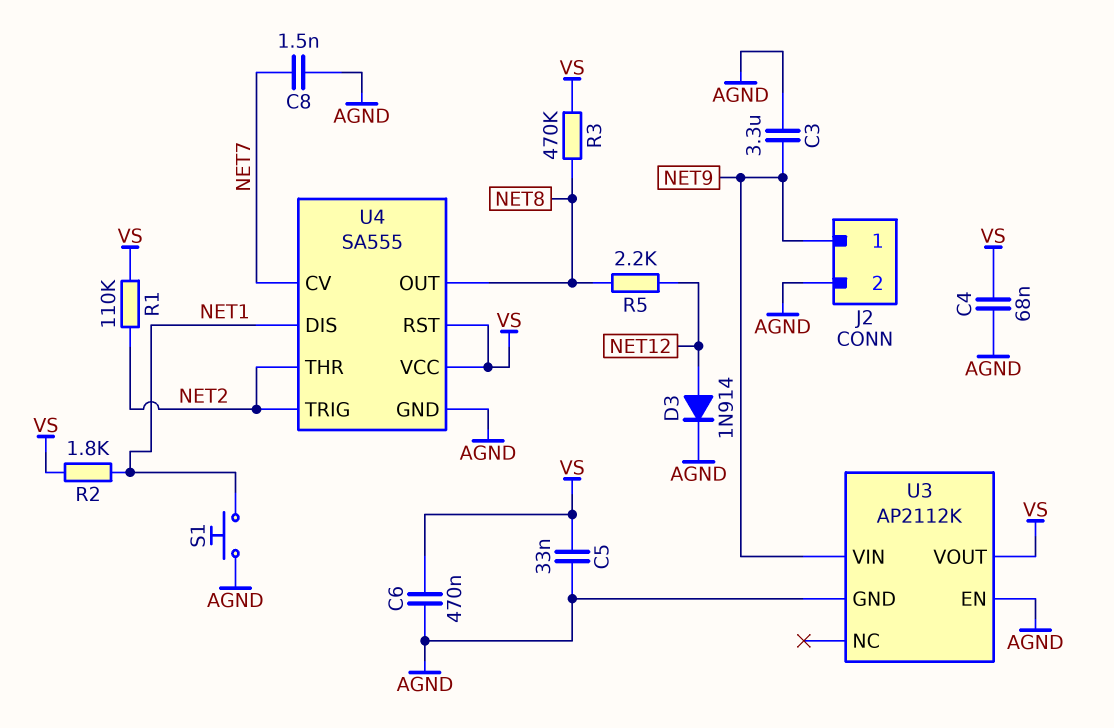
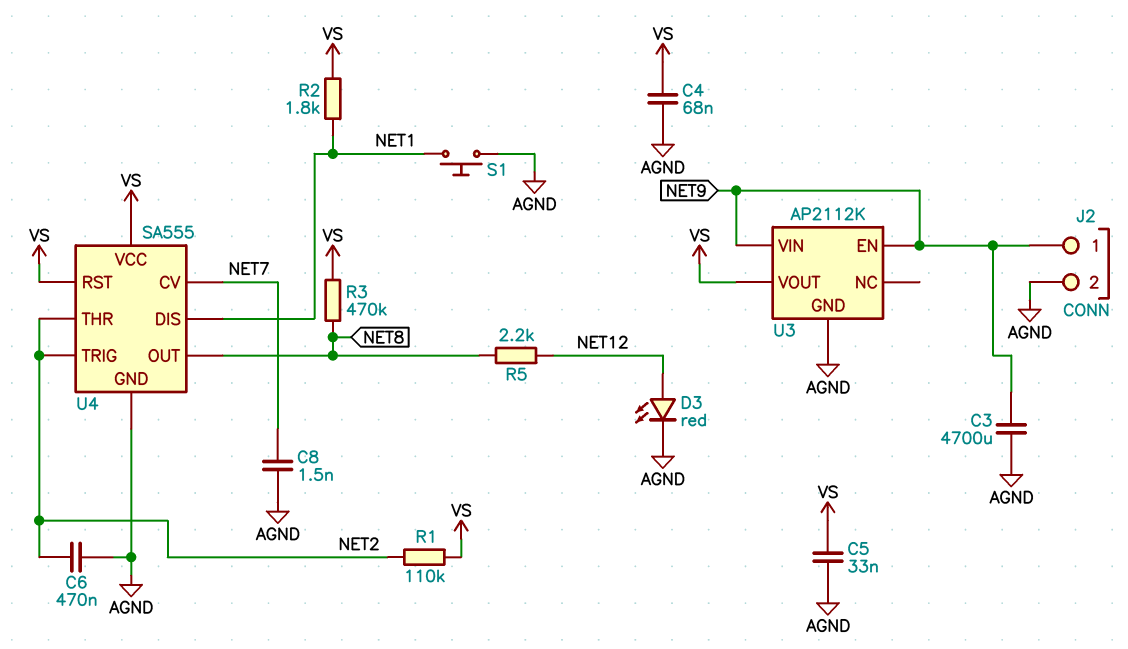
C3: 3.3uF (AGND, NET9) -> 4700uF (AGND, NET9)
C6: 470nF (AGND, VS) -> 470nF (AGND, NET2)
D3: diode 1N914 (A NET12, K AGND) -> LED red (A NET12, K AGND)
U3 pin EN: AGND -> NET9

